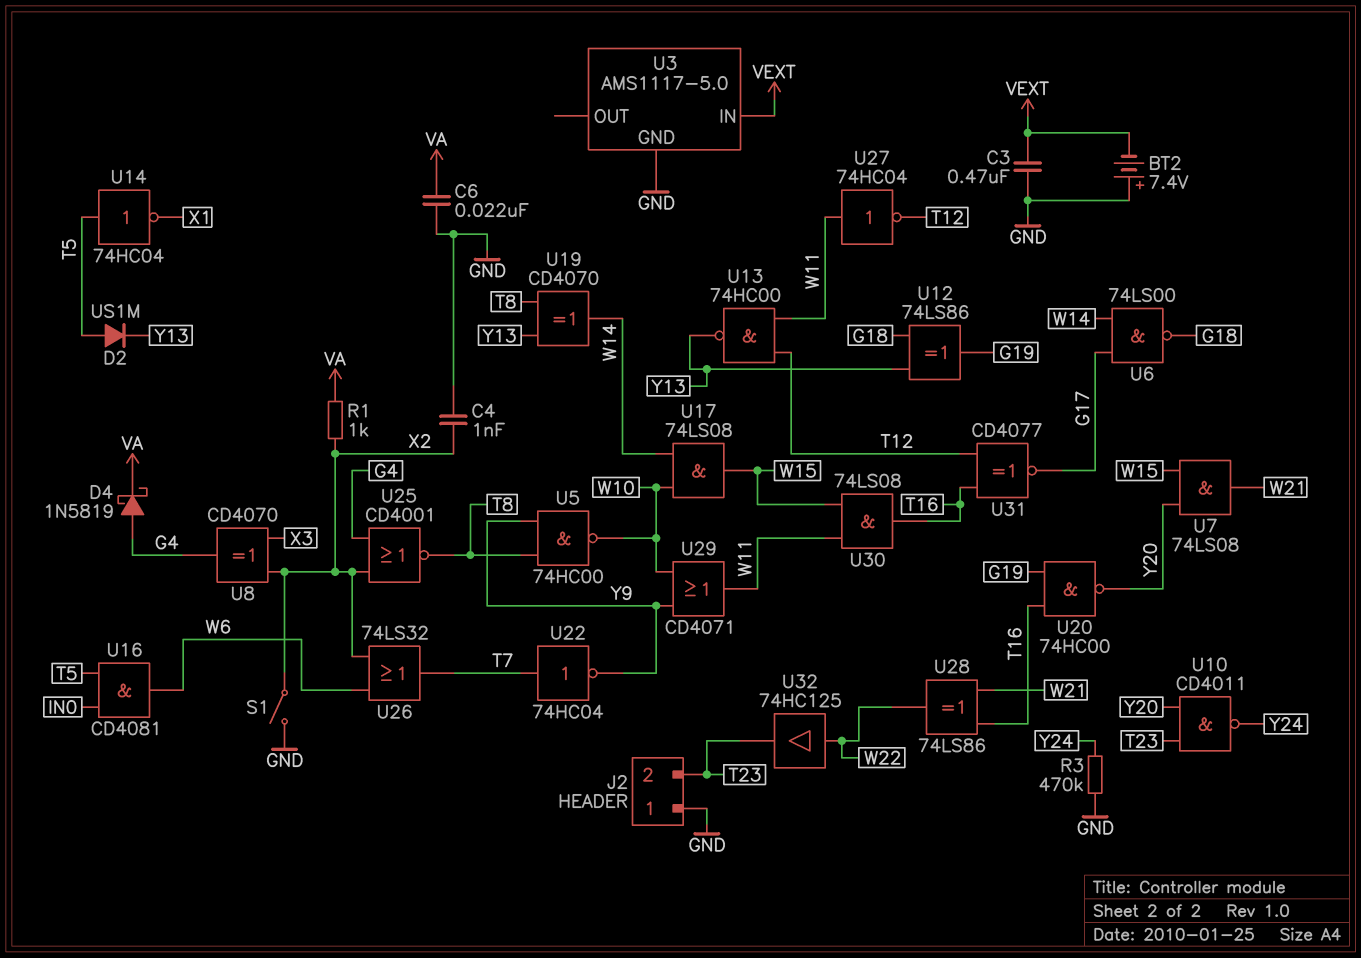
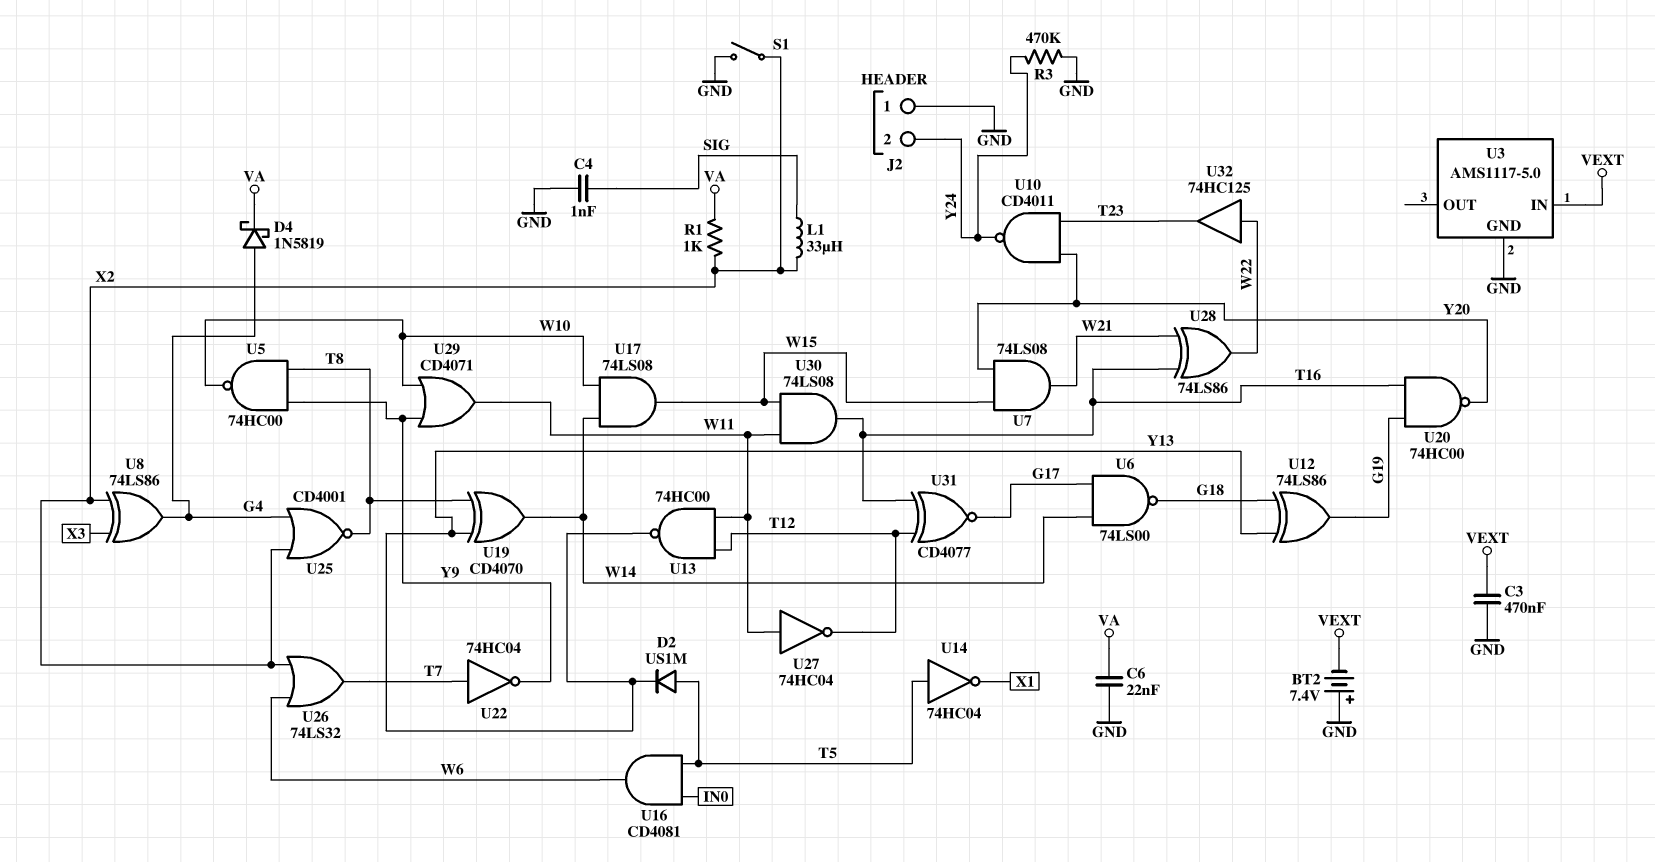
C4: 1nF (GND, X2) -> 1nF (GND, SIG)
J2 pin 2: T23 -> Y24
L1: none -> 33uH (SIG, X2)
U8: XOR CD4070 (in X2, in X3, out G4) -> XOR 74LS86 (in X2, in X3, out G4)

